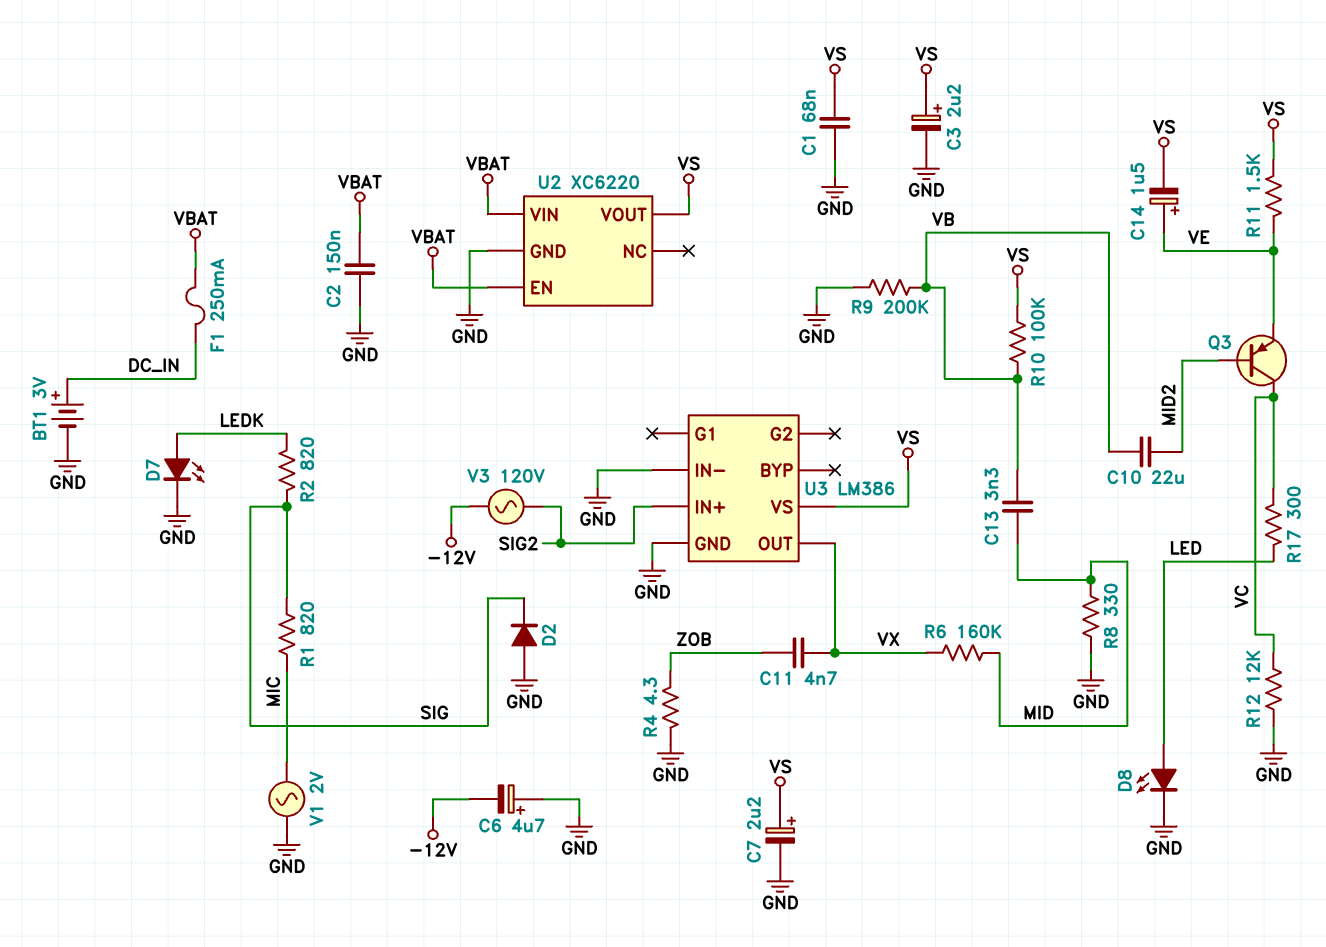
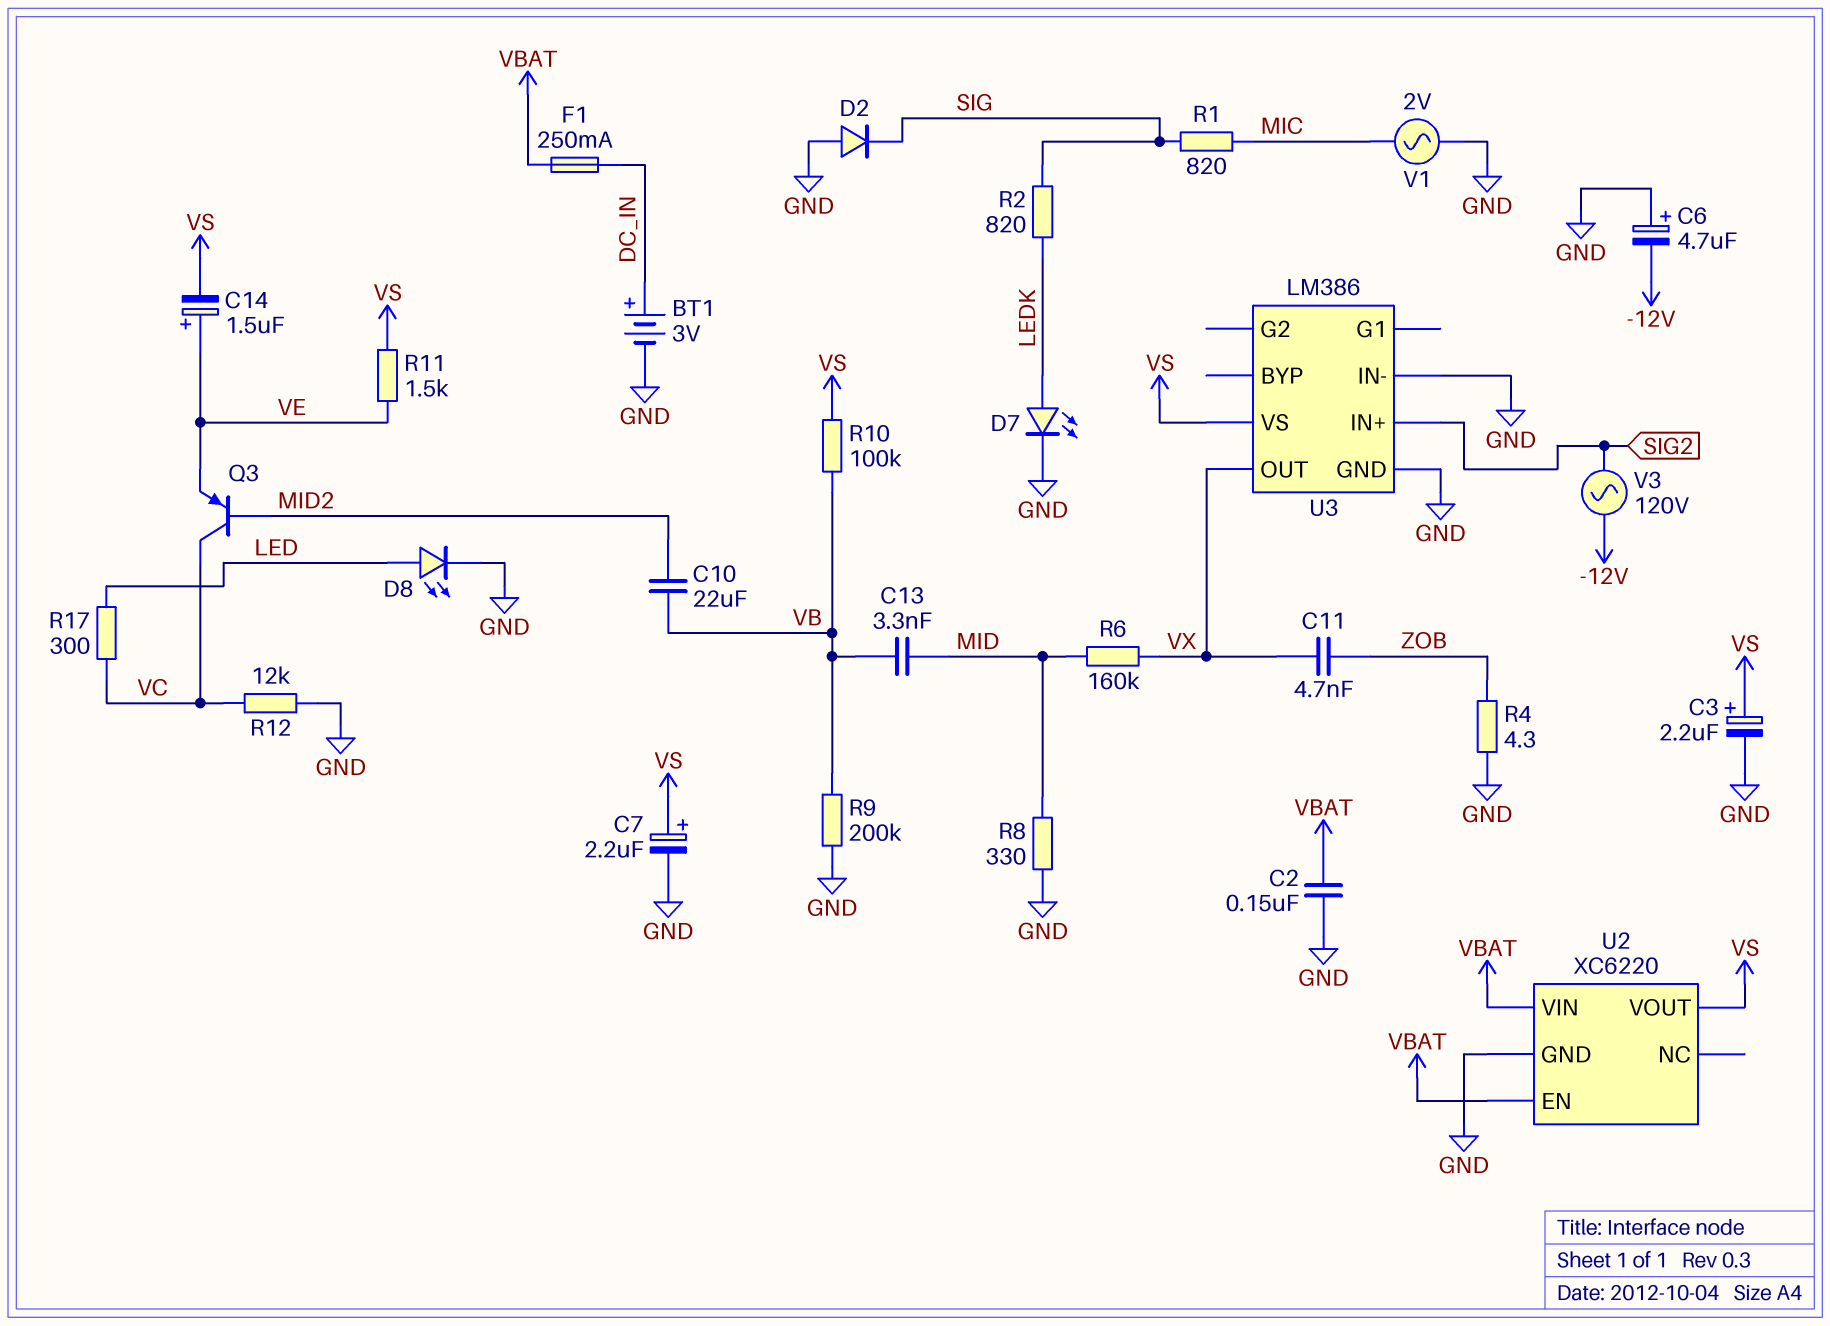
C1: 68nF (GND, VS) -> none

